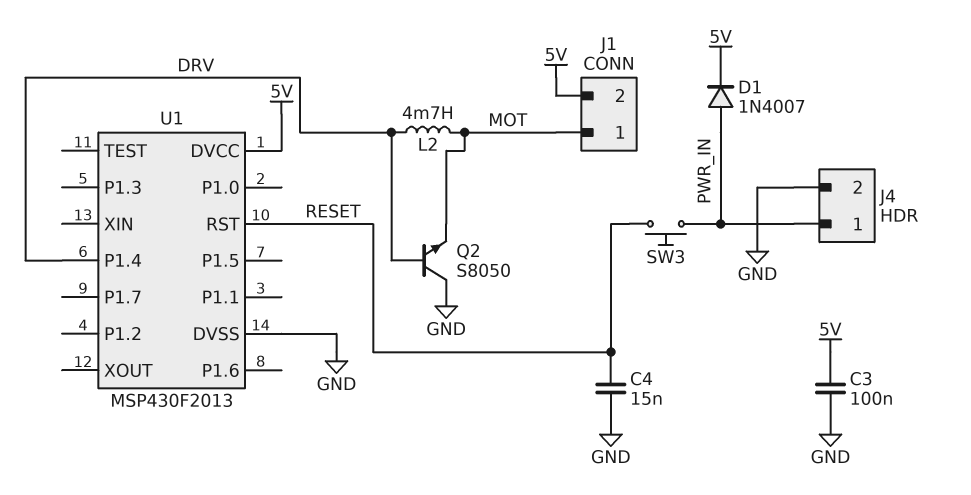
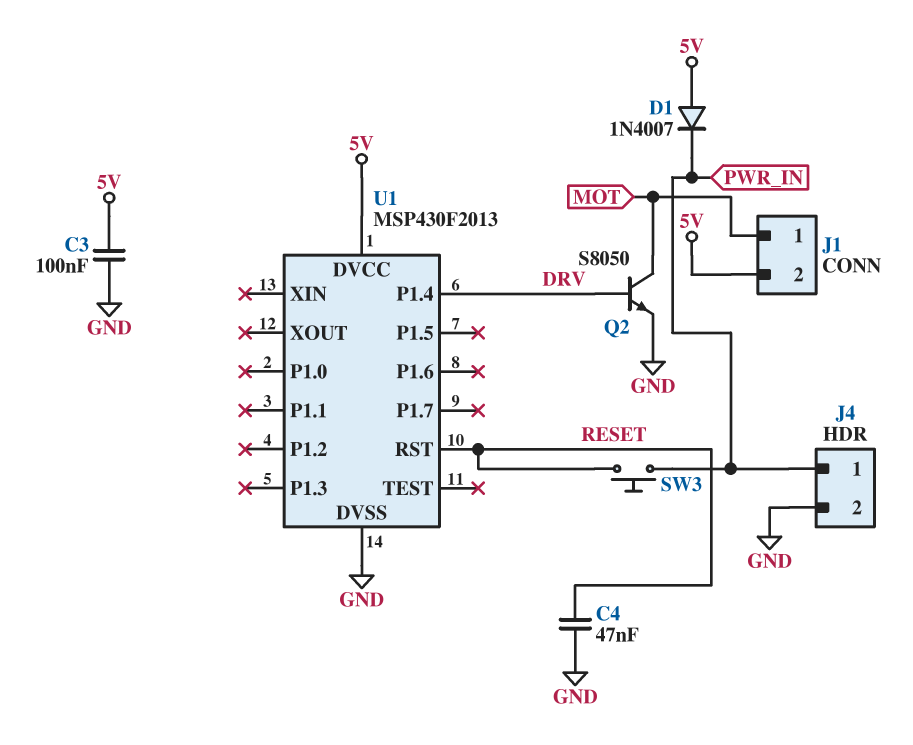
C4: 15nF (GND, RESET) -> 47nF (GND, RESET)
D1: diode 1N4007 (A PWR_IN, K 5V) -> diode 1N4007 (A 5V, K PWR_IN)
L2: 4.7mH (DRV, MOT) -> none
Q2: NPN S8050 (B DRV, C GND, E MOT) -> NPN S8050 (B DRV, C MOT, E GND)

